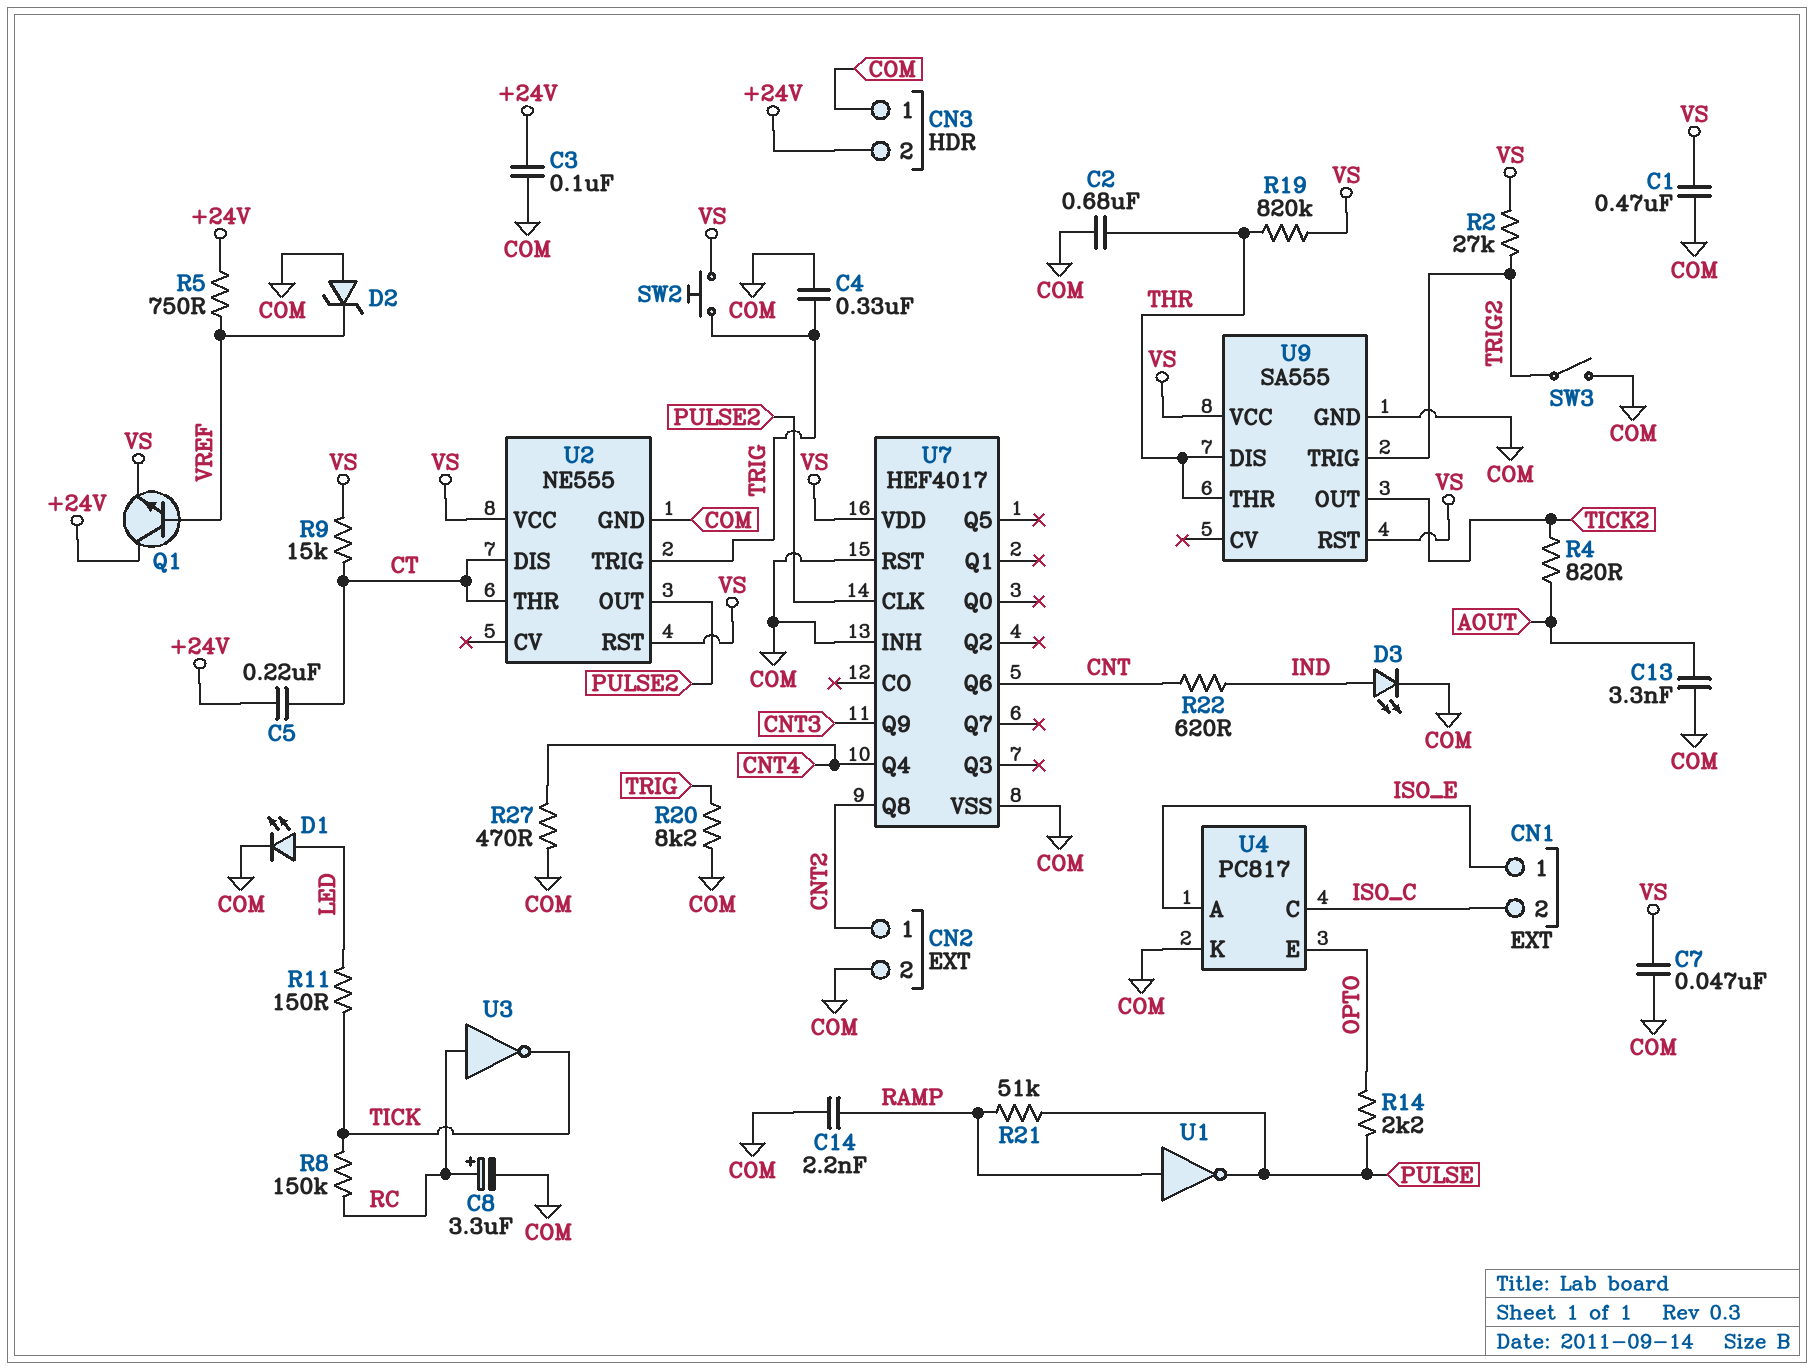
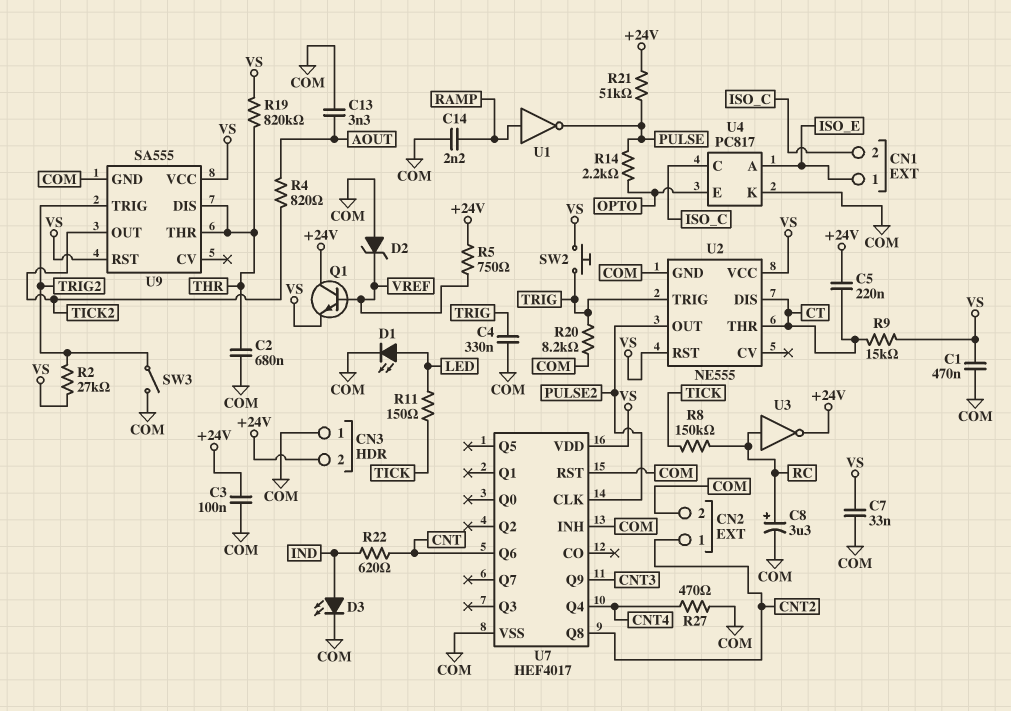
C7: 47nF (COM, VS) -> 33nF (COM, VS)
R21: 51k (PULSE, RAMP) -> 51k (+24V, PULSE)
U3: NOT (in RC, out TICK) -> NOT (in RC, out +24V)

